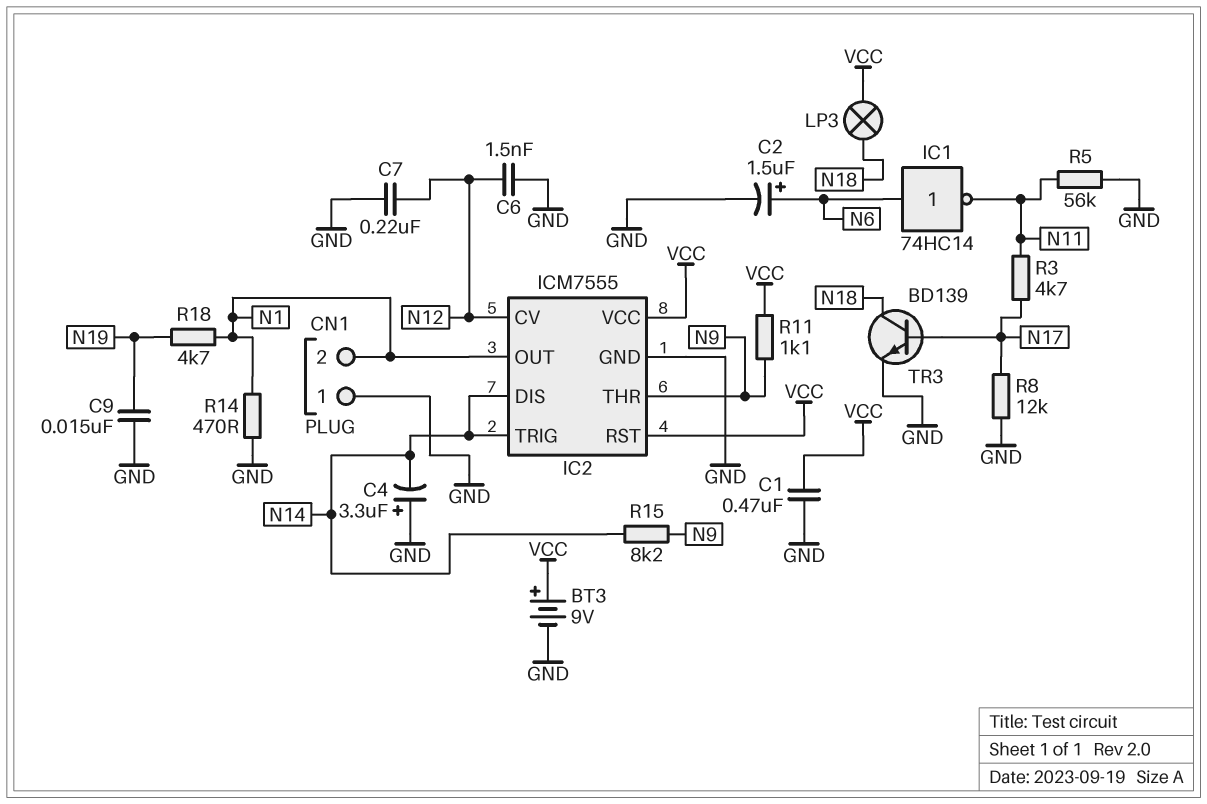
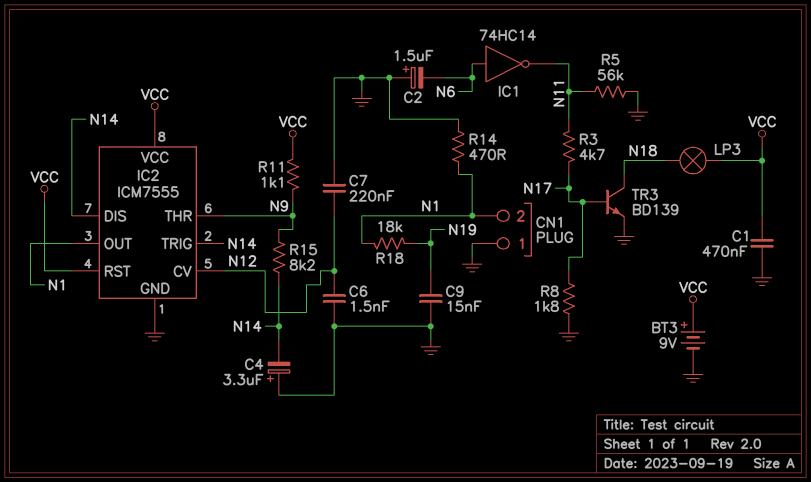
C2: 1.5uF (plus N6, minus GND) -> 1.5uF (plus GND, minus N6)
R8: 12k (GND, N17) -> 1.8k (GND, N17)
R18: 4.7k (N1, N19) -> 18k (N1, N19)

